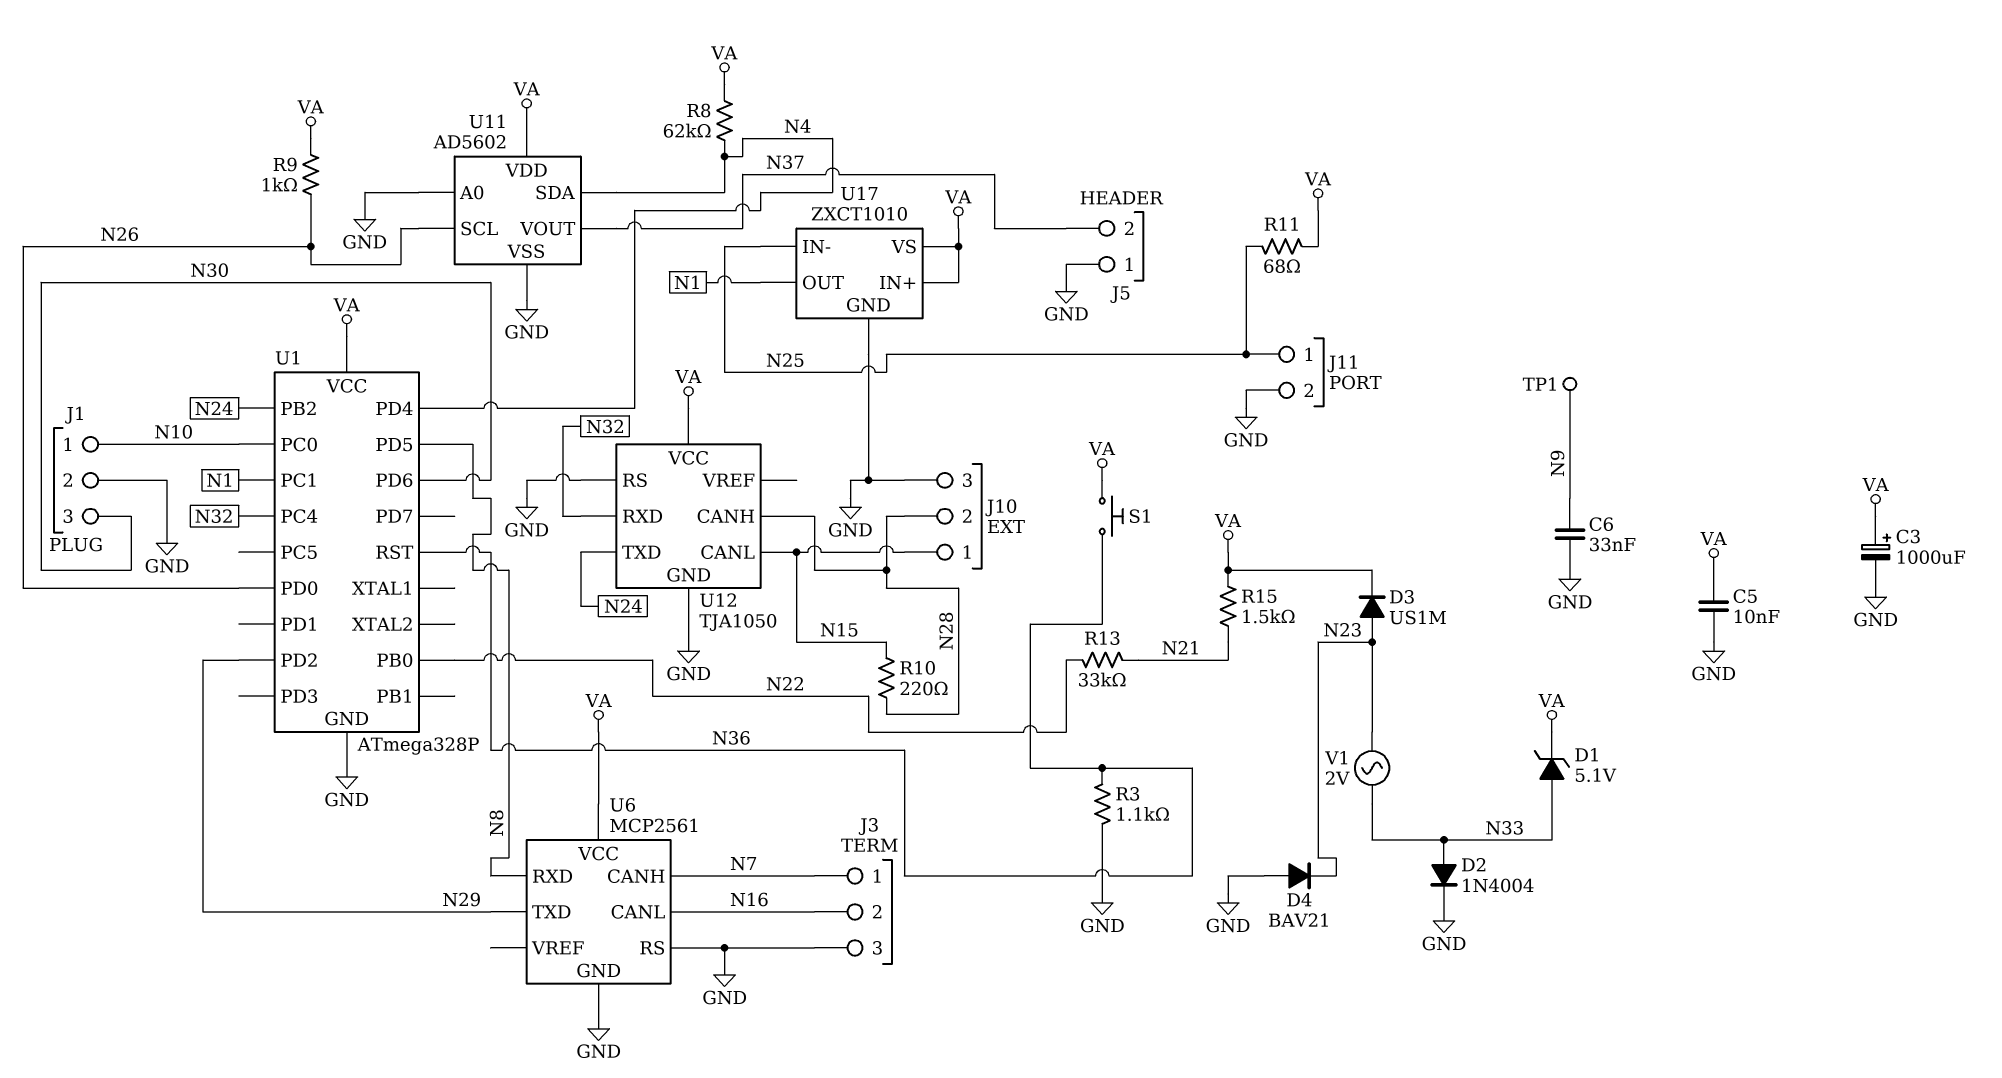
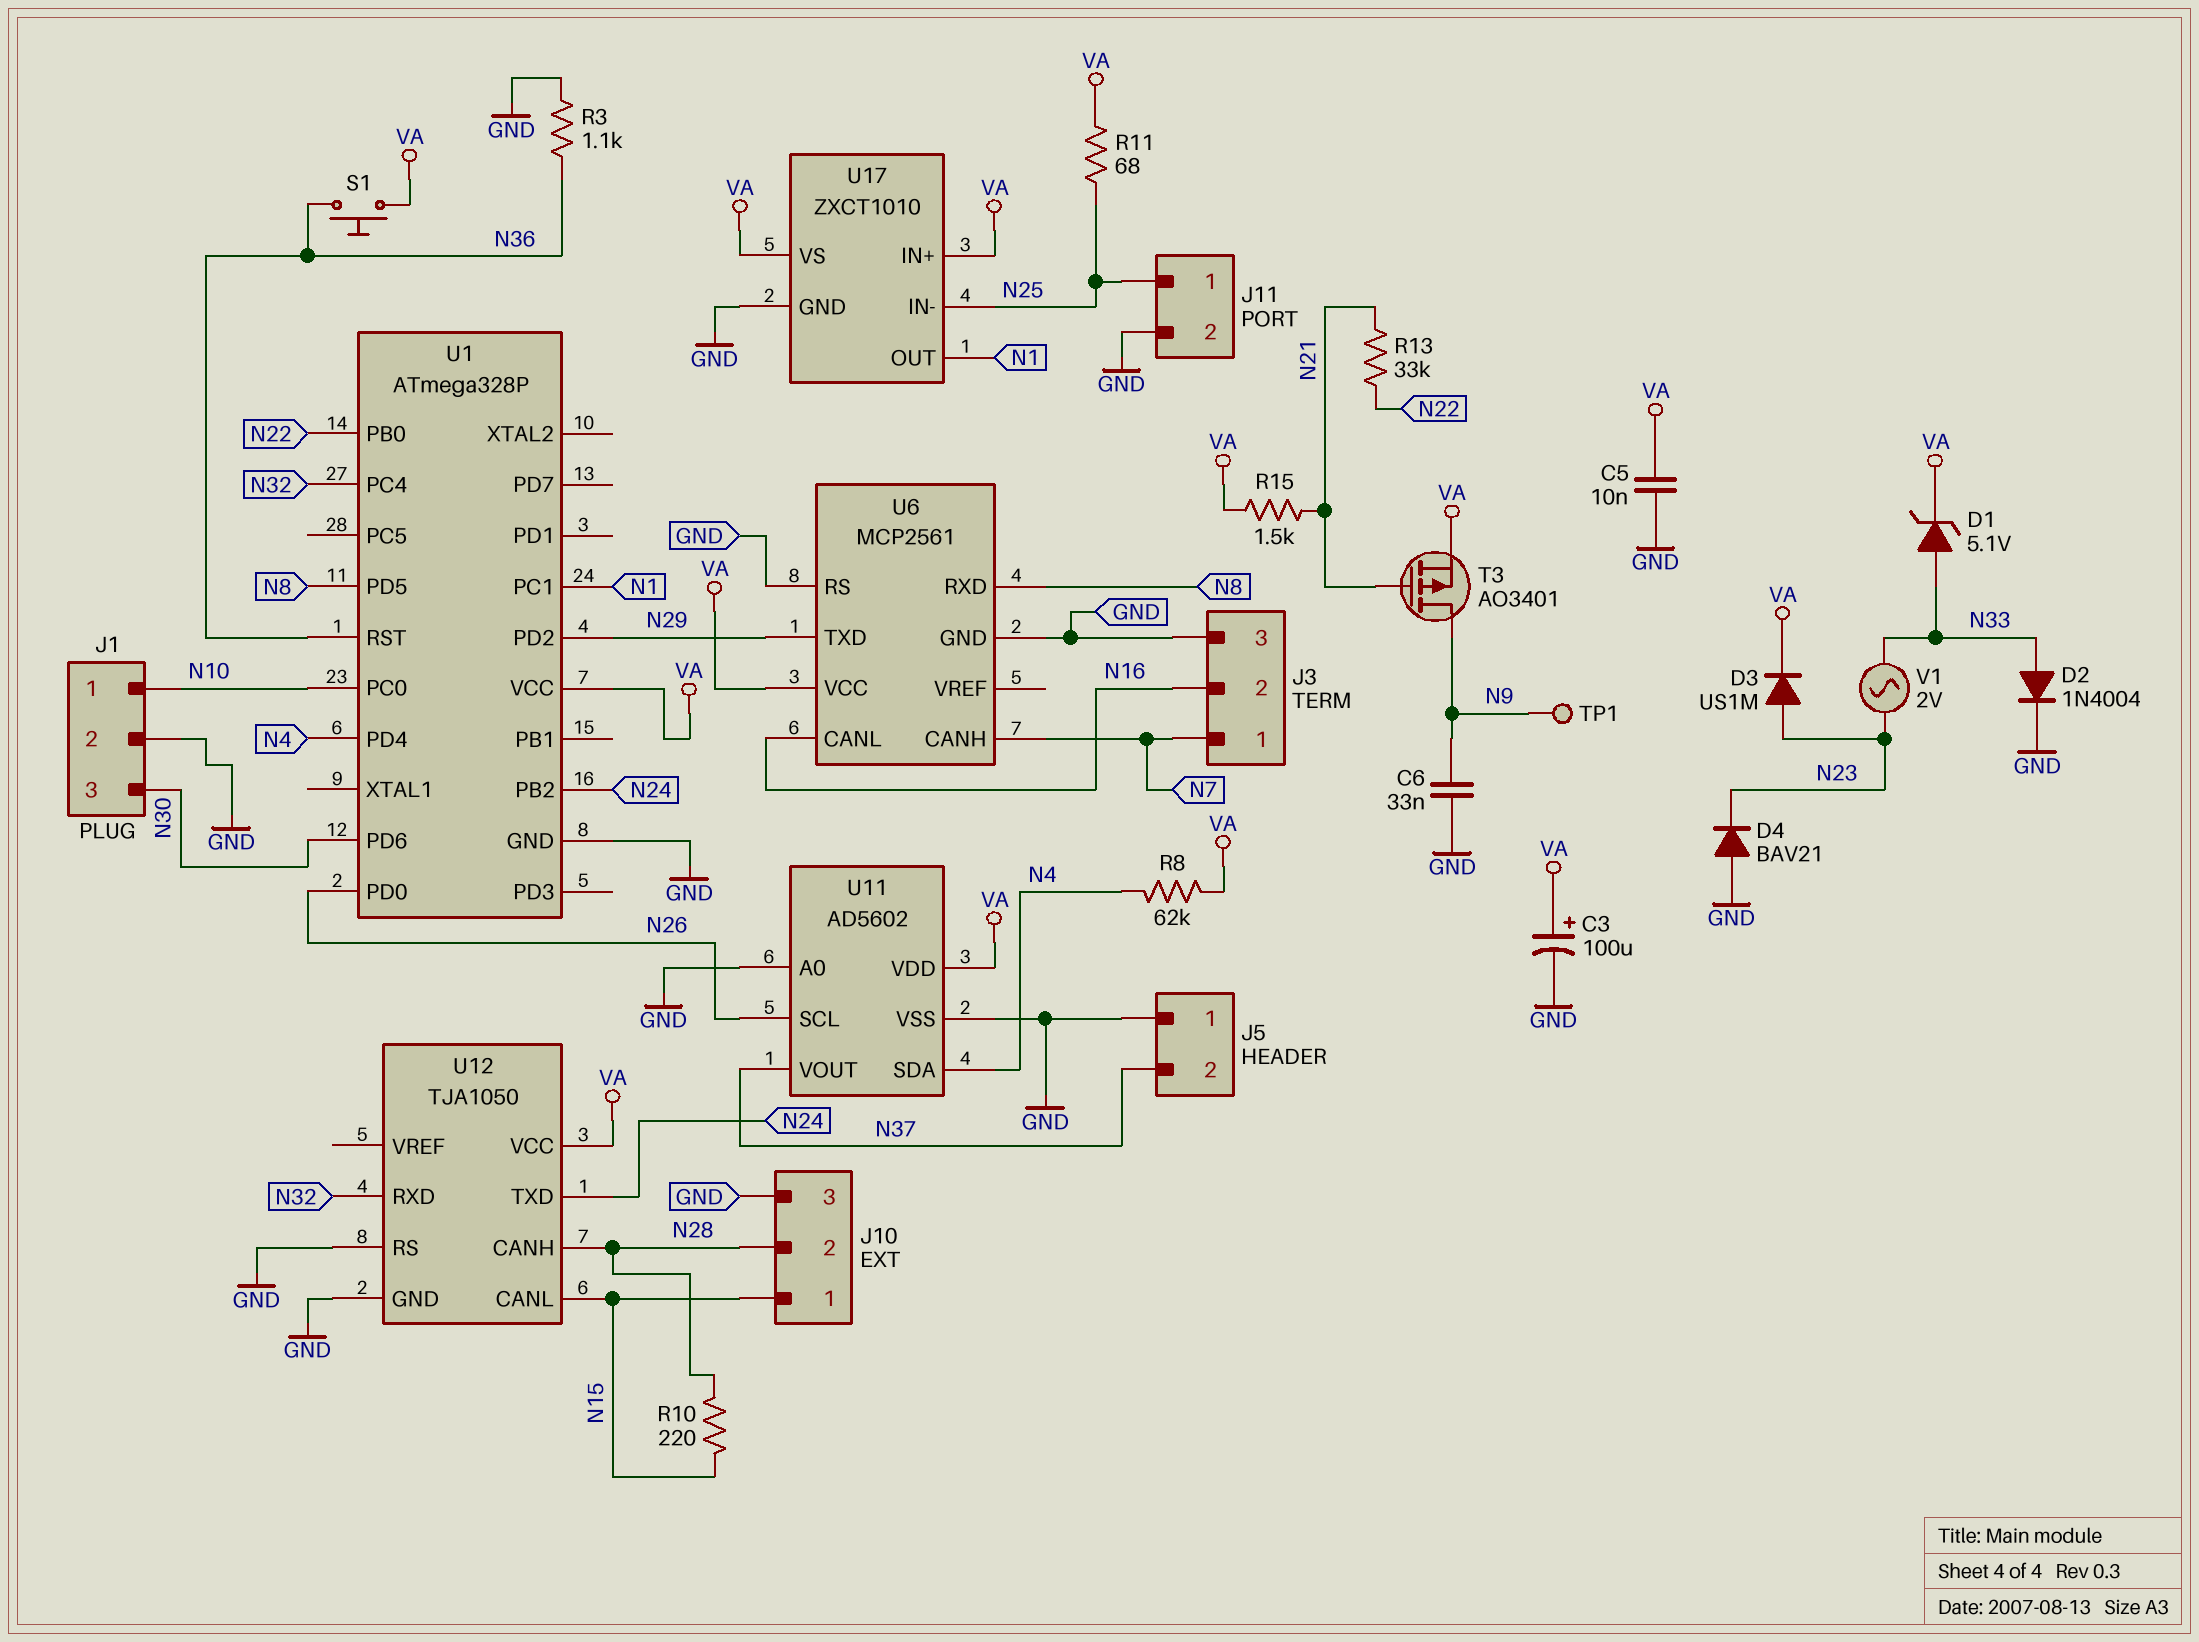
C3: 1000uF (plus VA, minus GND) -> 100uF (plus VA, minus GND)
R9: 1k (N26, VA) -> none
T3: none -> PMOS AO3401 (G N21, D N9, S VA)

